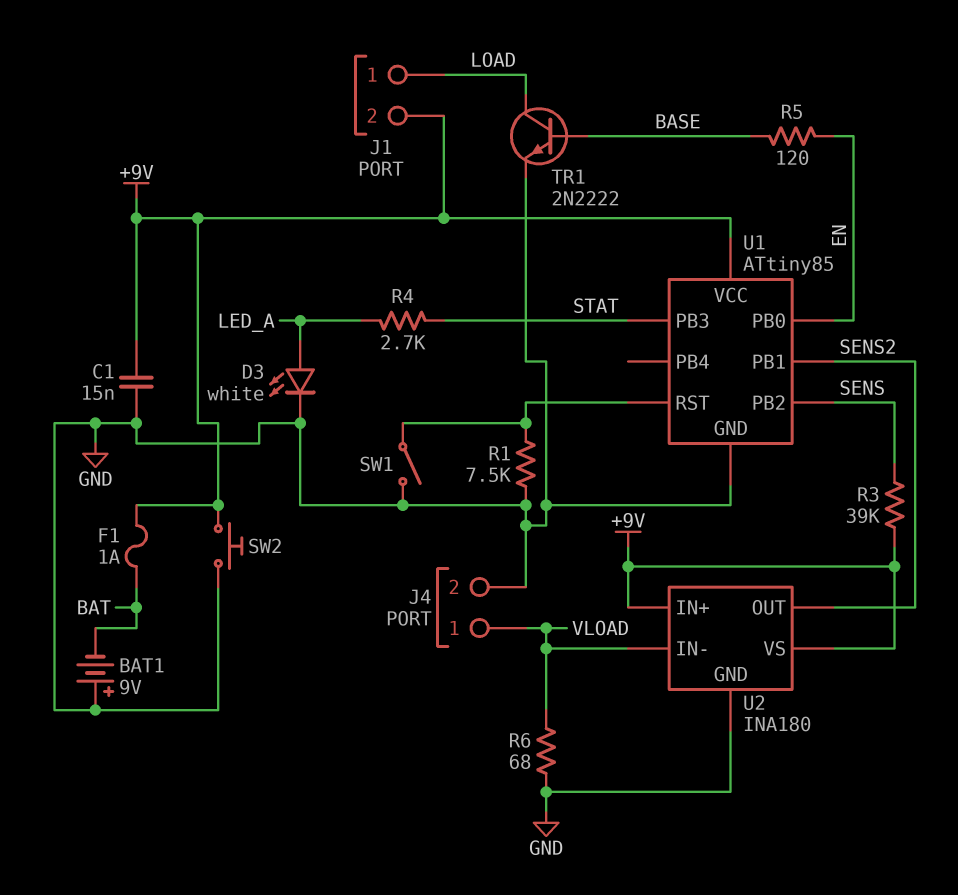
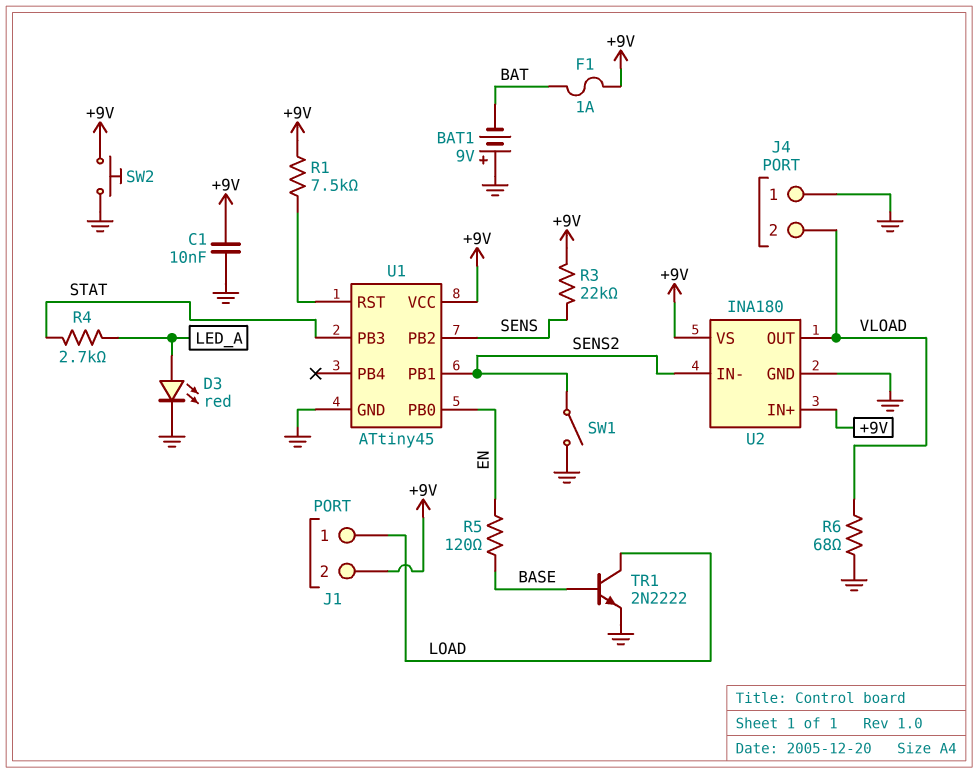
C1: 15nF (+9V, GND) -> 10nF (+9V, GND)
D3: LED white (A LED_A, K GND) -> LED red (A LED_A, K GND)
J4 pin 1: VLOAD -> GND
J4 pin 2: GND -> VLOAD
R1: 7.5k (GND, U1/RST) -> 7.5k (+9V, U1/RST)
R3: 39k (+9V, SENS) -> 22k (+9V, SENS)
SW1: switch (GND, U1/RST) -> switch (GND, SENS2)
U1: ATtiny85 -> ATtiny45
U2 pin IN-: VLOAD -> SENS2
U2 pin OUT: SENS2 -> VLOAD

